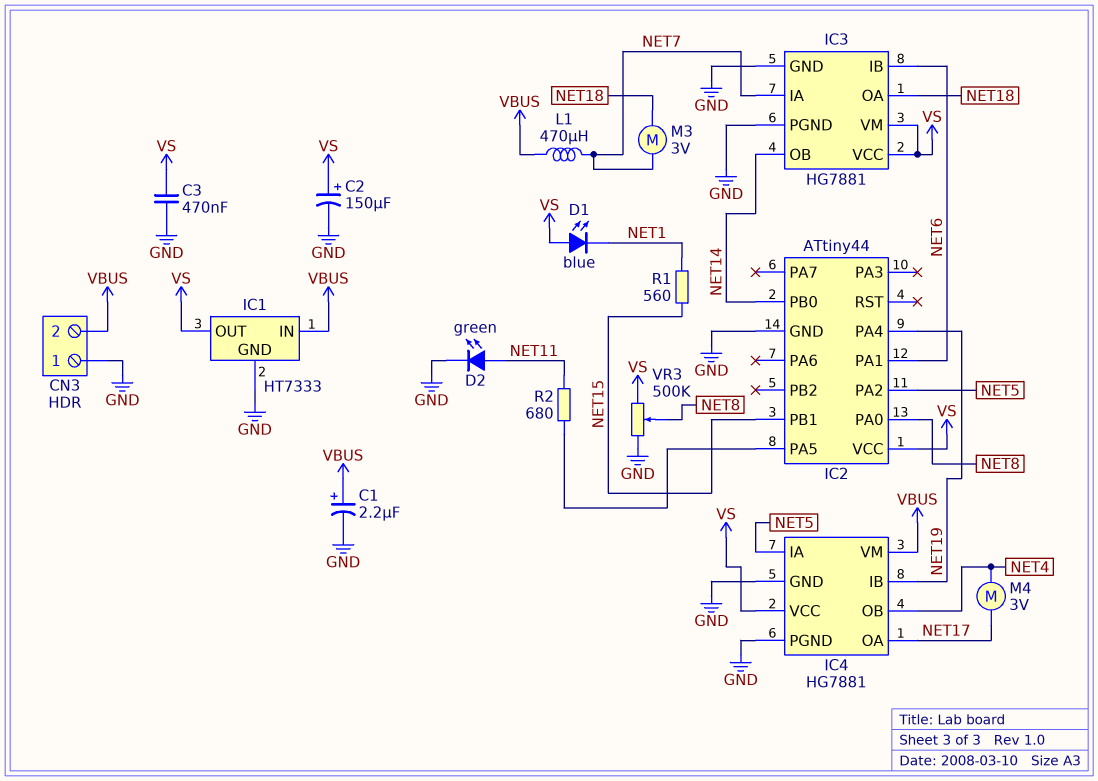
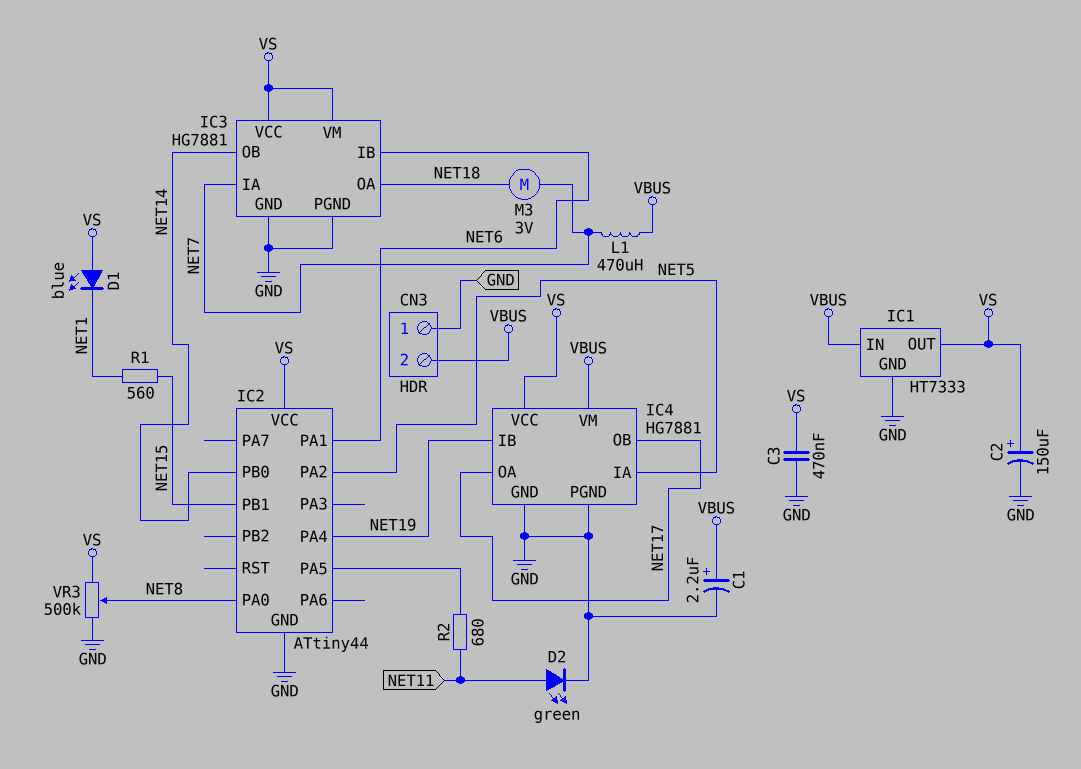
IC4 pin OB: NET4 -> NET17
M4: motor 3V (NET4, NET17) -> none

